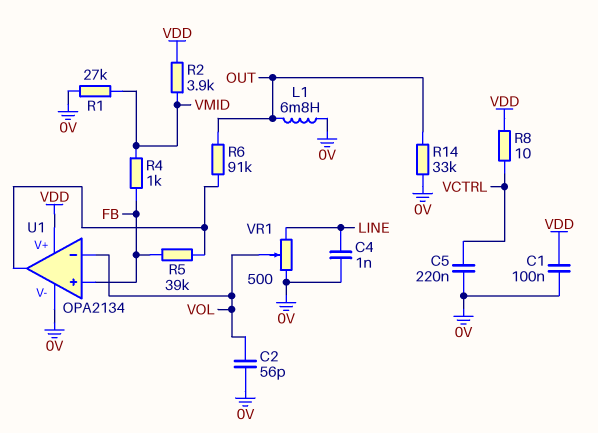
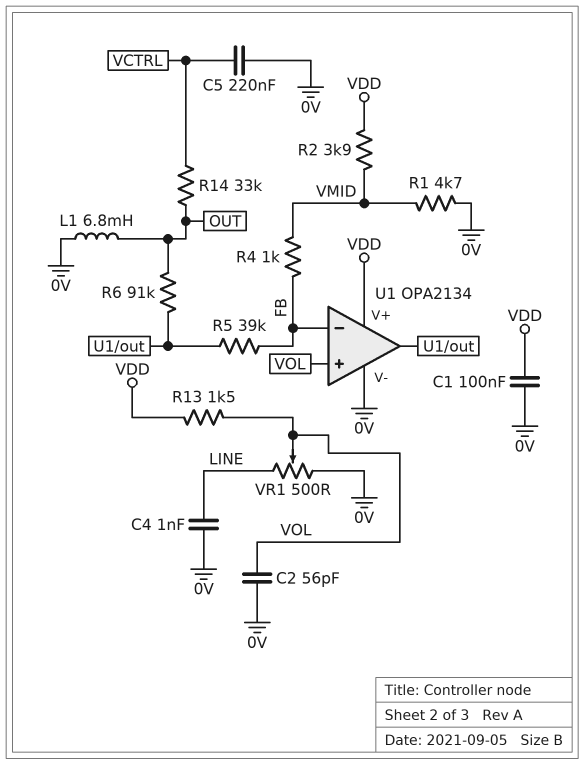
R1: 27k (0V, VMID) -> 4.7k (0V, VMID)
R8: 10 (VCTRL, VDD) -> none
R13: none -> 1.5k (VDD, VOL)
R14: 33k (0V, OUT) -> 33k (OUT, VCTRL)
U1 pin in+: FB -> VOL
U1 pin in-: VOL -> FB

